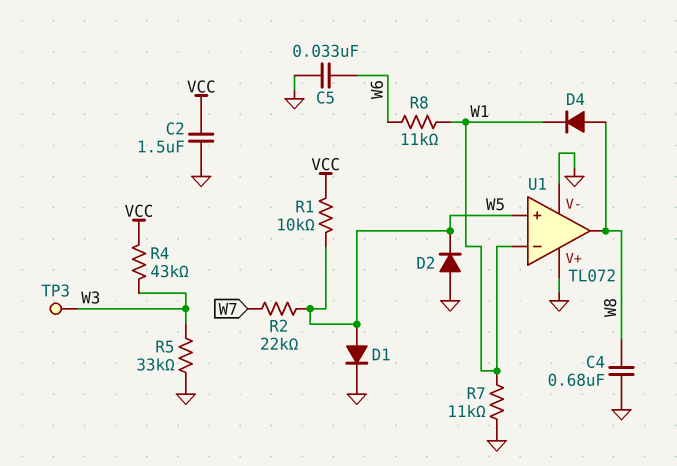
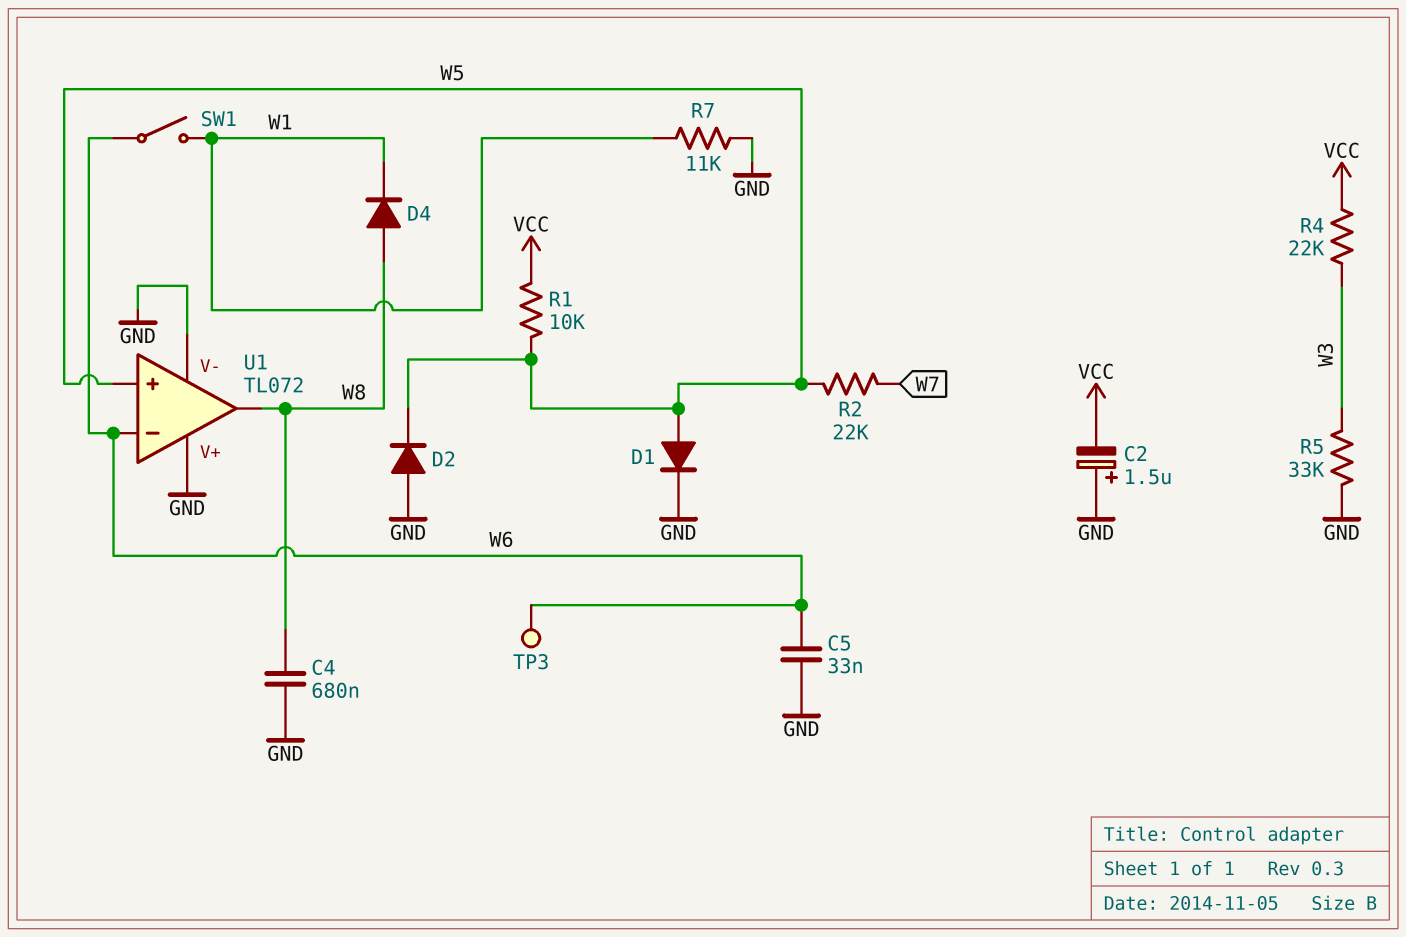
C2: 1.5uF (GND, VCC) -> 1.5uF (plus GND, minus VCC)
R4: 43k (VCC, W3) -> 22k (VCC, W3)
R8: 11k (W1, W6) -> none
SW1: none -> switch (W1, W6)
TP3: test point (W3) -> test point (W6)
U1 pin in-: W1 -> W6

